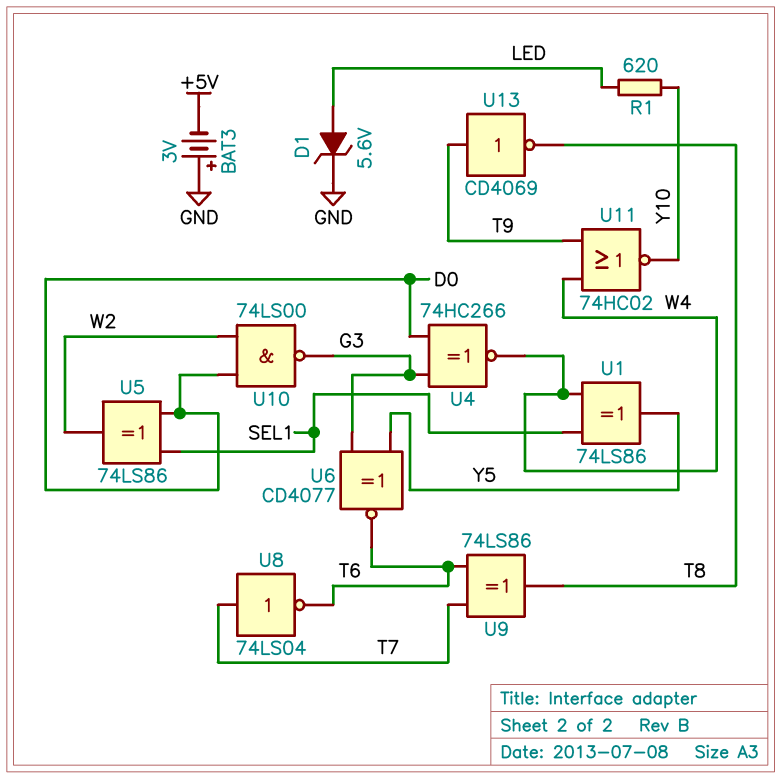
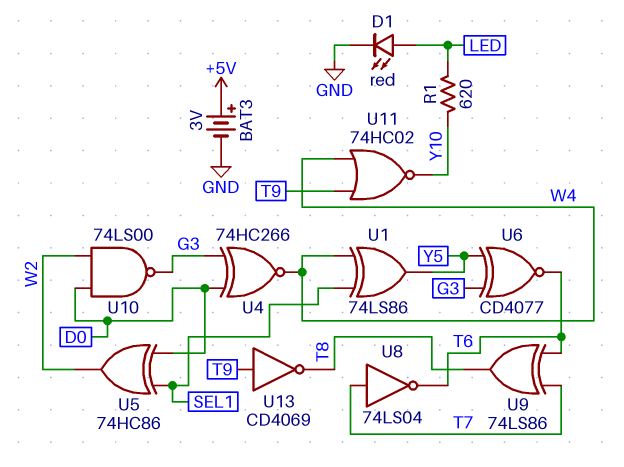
BAT3: 3V (plus GND, minus +5V) -> 3V (plus +5V, minus GND)
D1: zener 5.6V (A LED, K GND) -> LED red (A LED, K GND)
U5: XOR 74LS86 (in D0, in SEL1, out W2) -> XOR 74HC86 (in D0, in SEL1, out W2)

